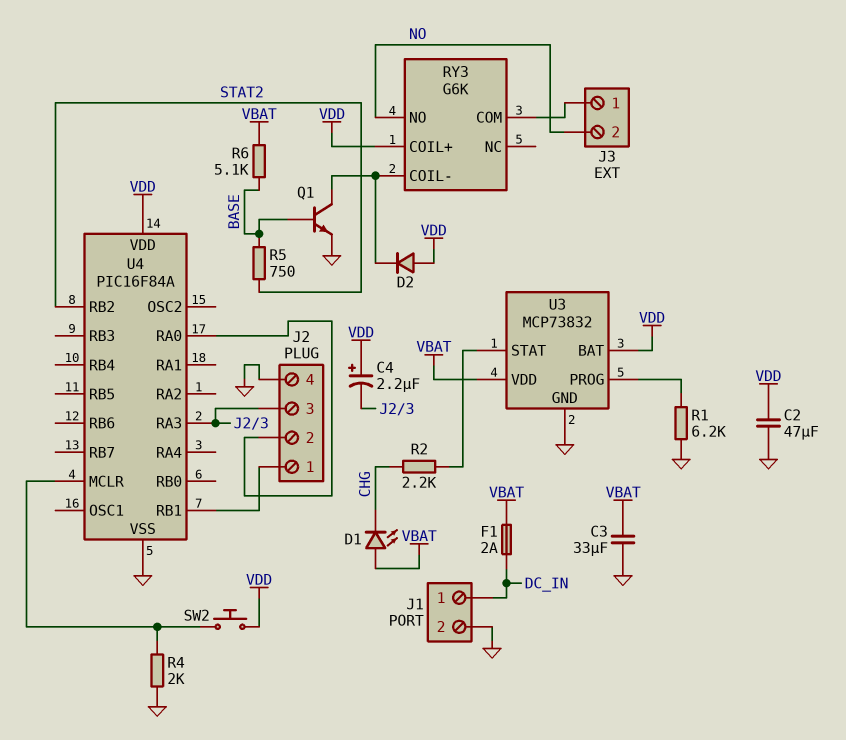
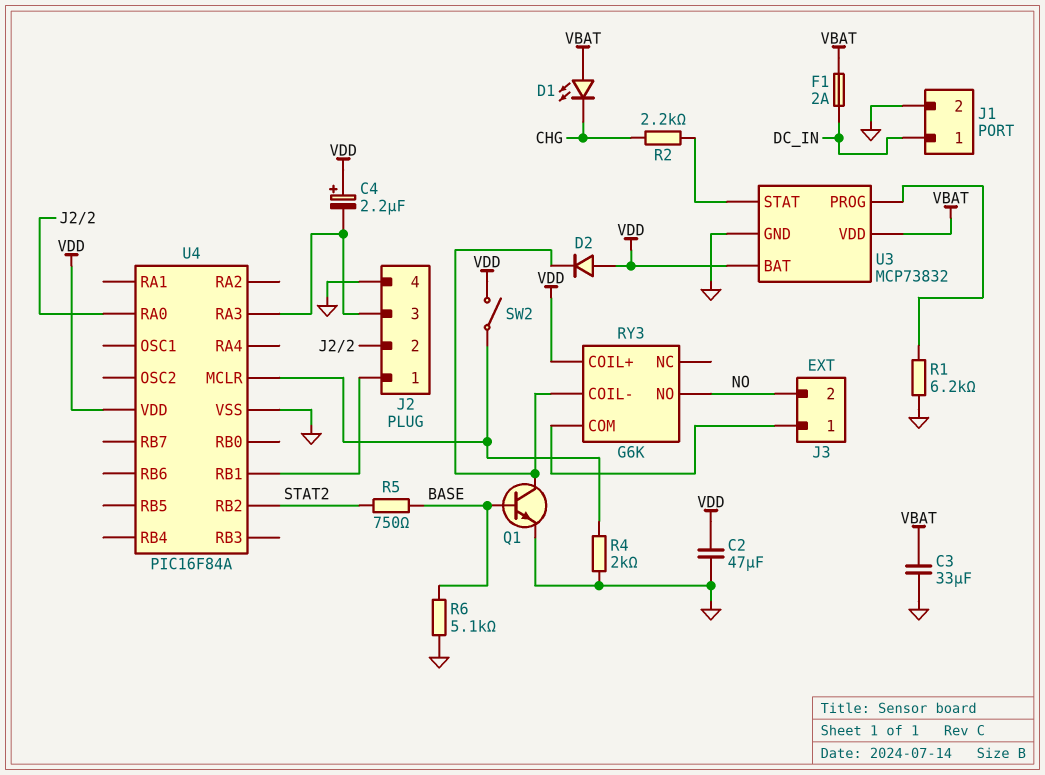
R6: 5.1k (BASE, VBAT) -> 5.1k (BASE, GND)
SW2: button (U4/MCLR, VDD) -> switch (U4/MCLR, VDD)

